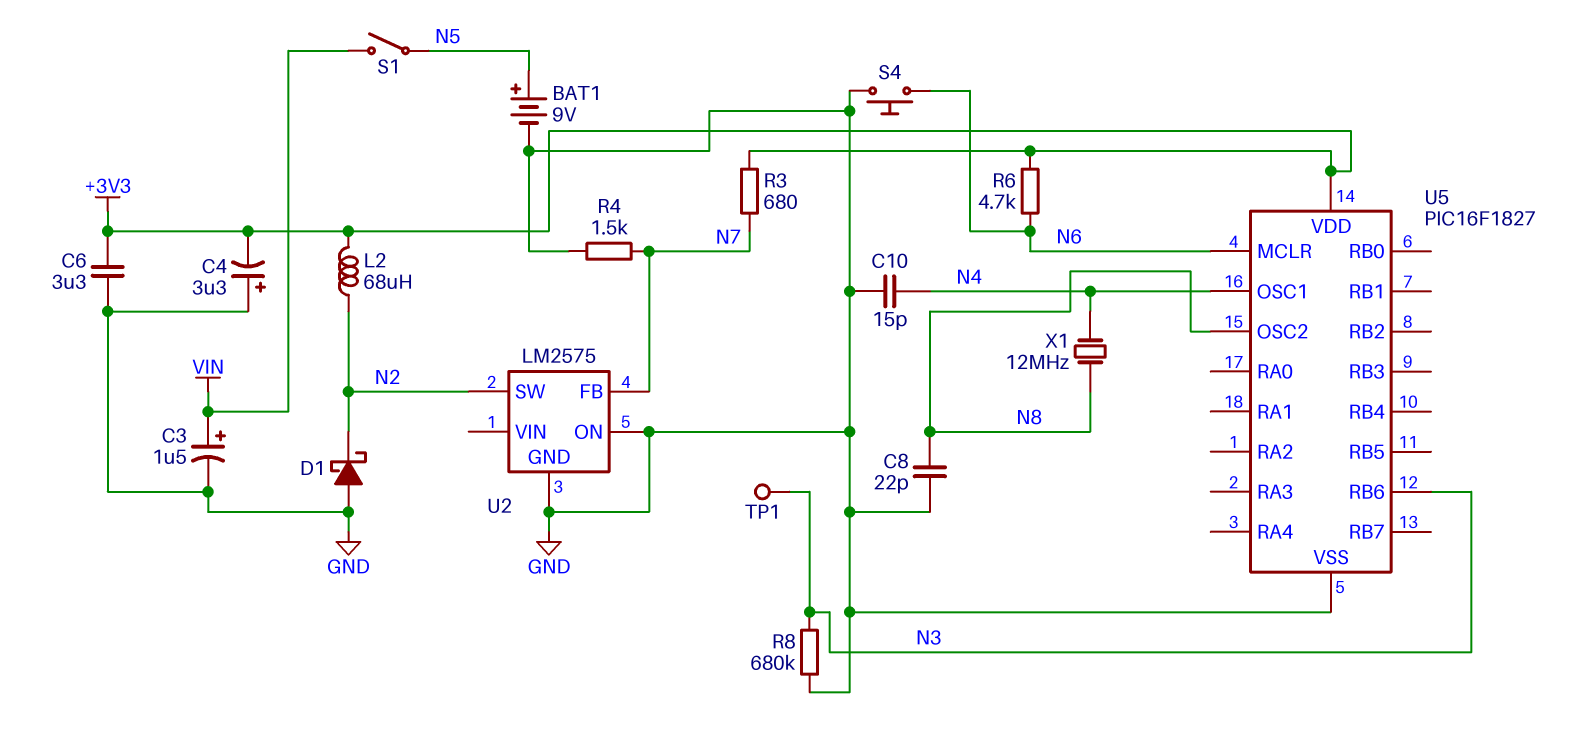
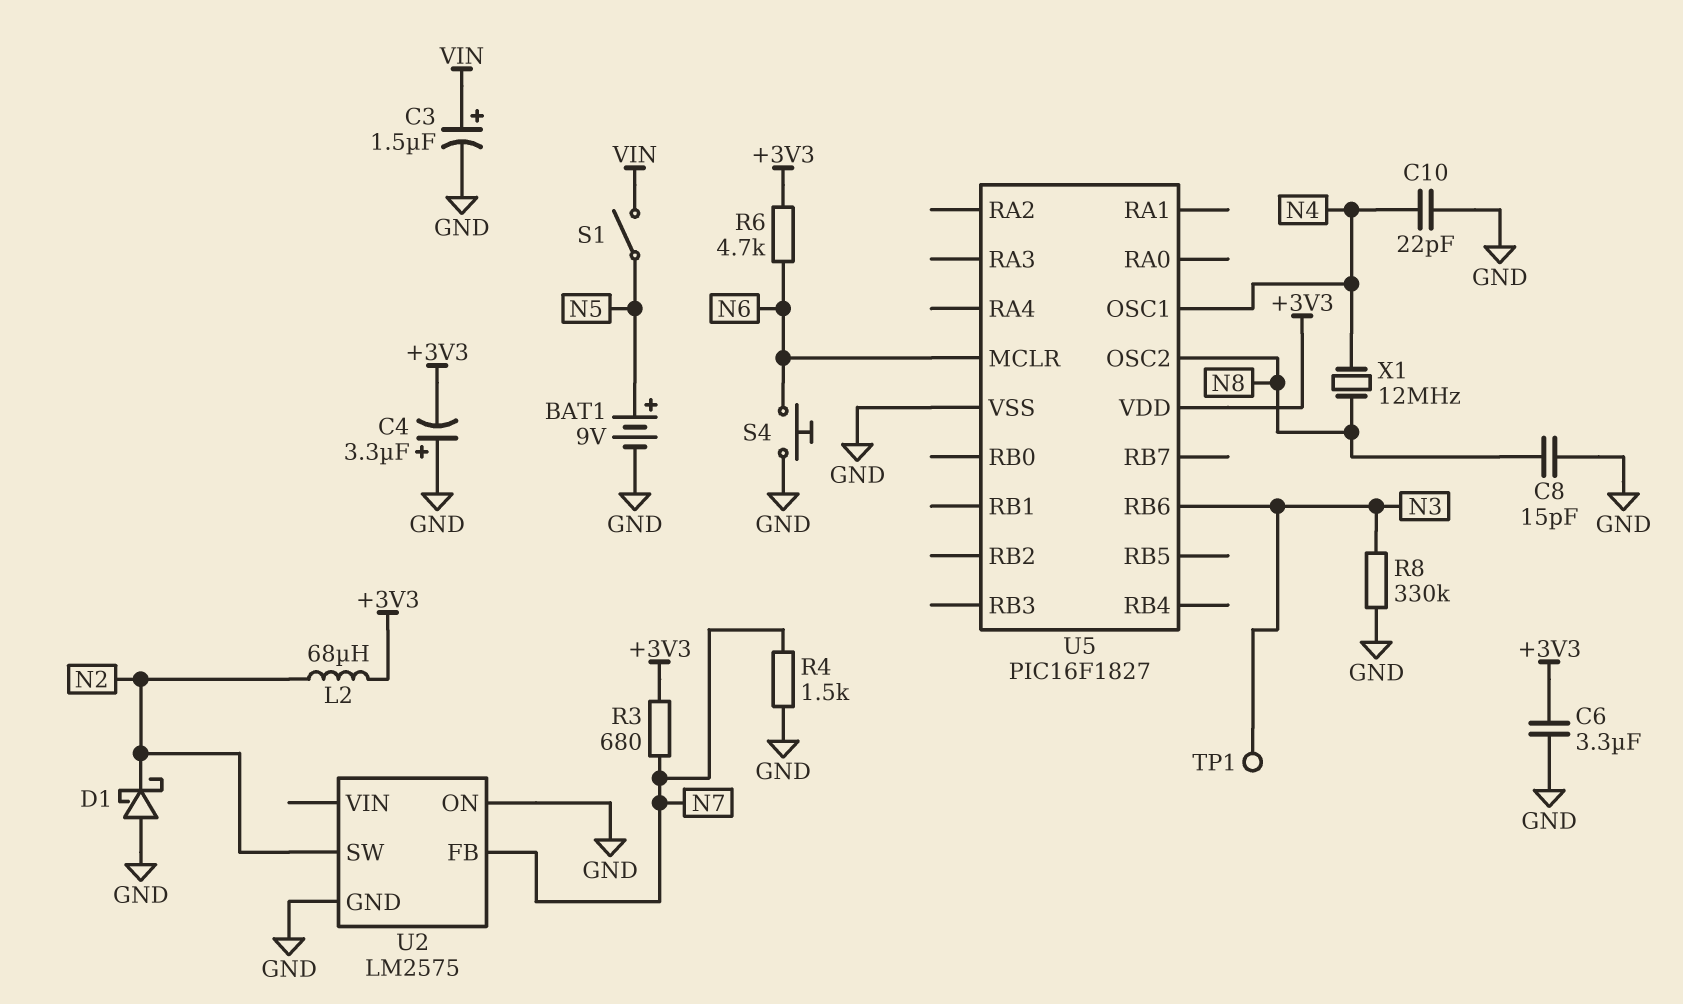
C8: 22pF (GND, N8) -> 15pF (GND, N8)
C10: 15pF (GND, N4) -> 22pF (GND, N4)
R8: 680k (GND, N3) -> 330k (GND, N3)

